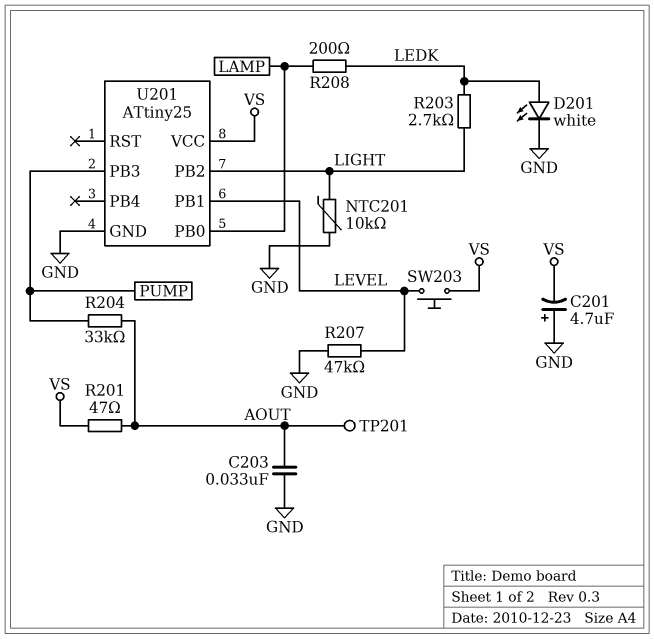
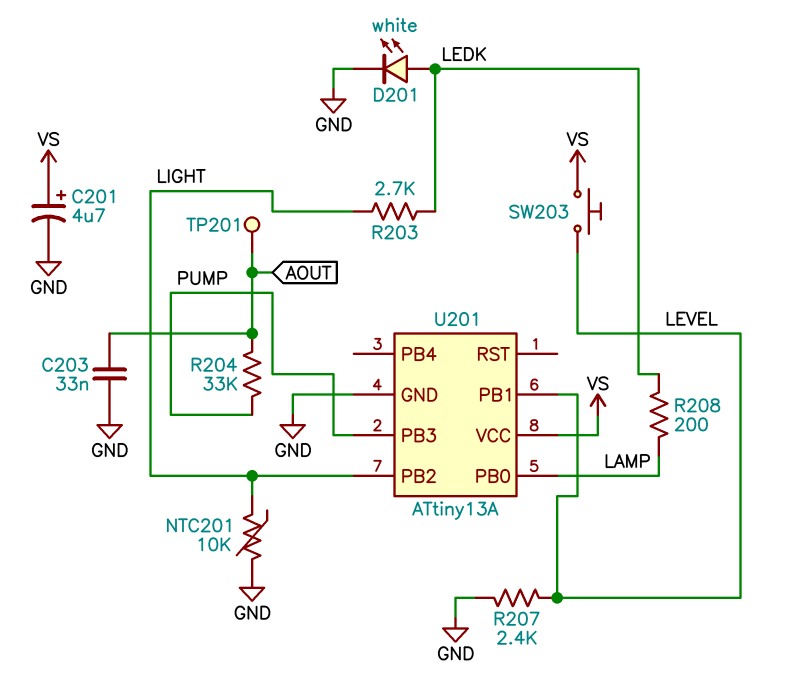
C201: 4.7uF (plus GND, minus VS) -> 4.7uF (plus VS, minus GND)
R201: 47 (AOUT, VS) -> none
R207: 47k (GND, LEVEL) -> 2.4k (GND, LEVEL)
U201: ATtiny25 -> ATtiny13A

